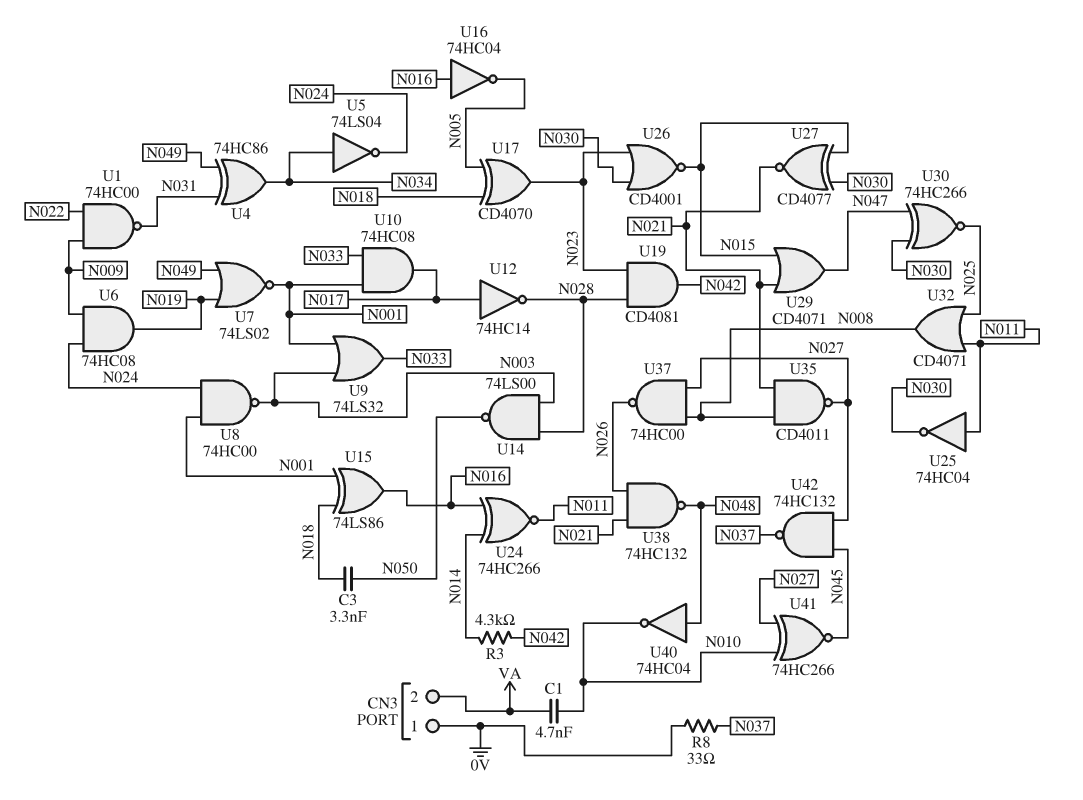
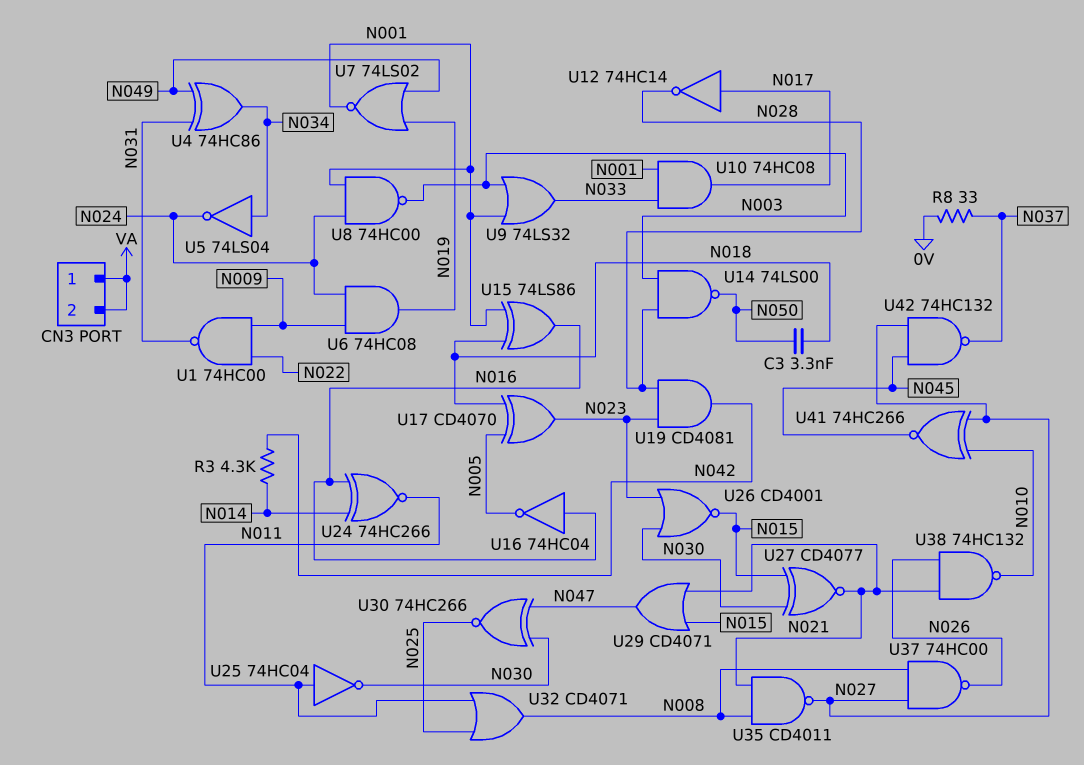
C1: 4.7nF (N010, VA) -> none
CN3 pin 1: 0V -> VA
U38: NAND 74HC132 (in N021, in N026, out N048) -> NAND 74HC132 (in N021, in N026, out N010)
U40: NOT 74HC04 (in N048, out N010) -> none

